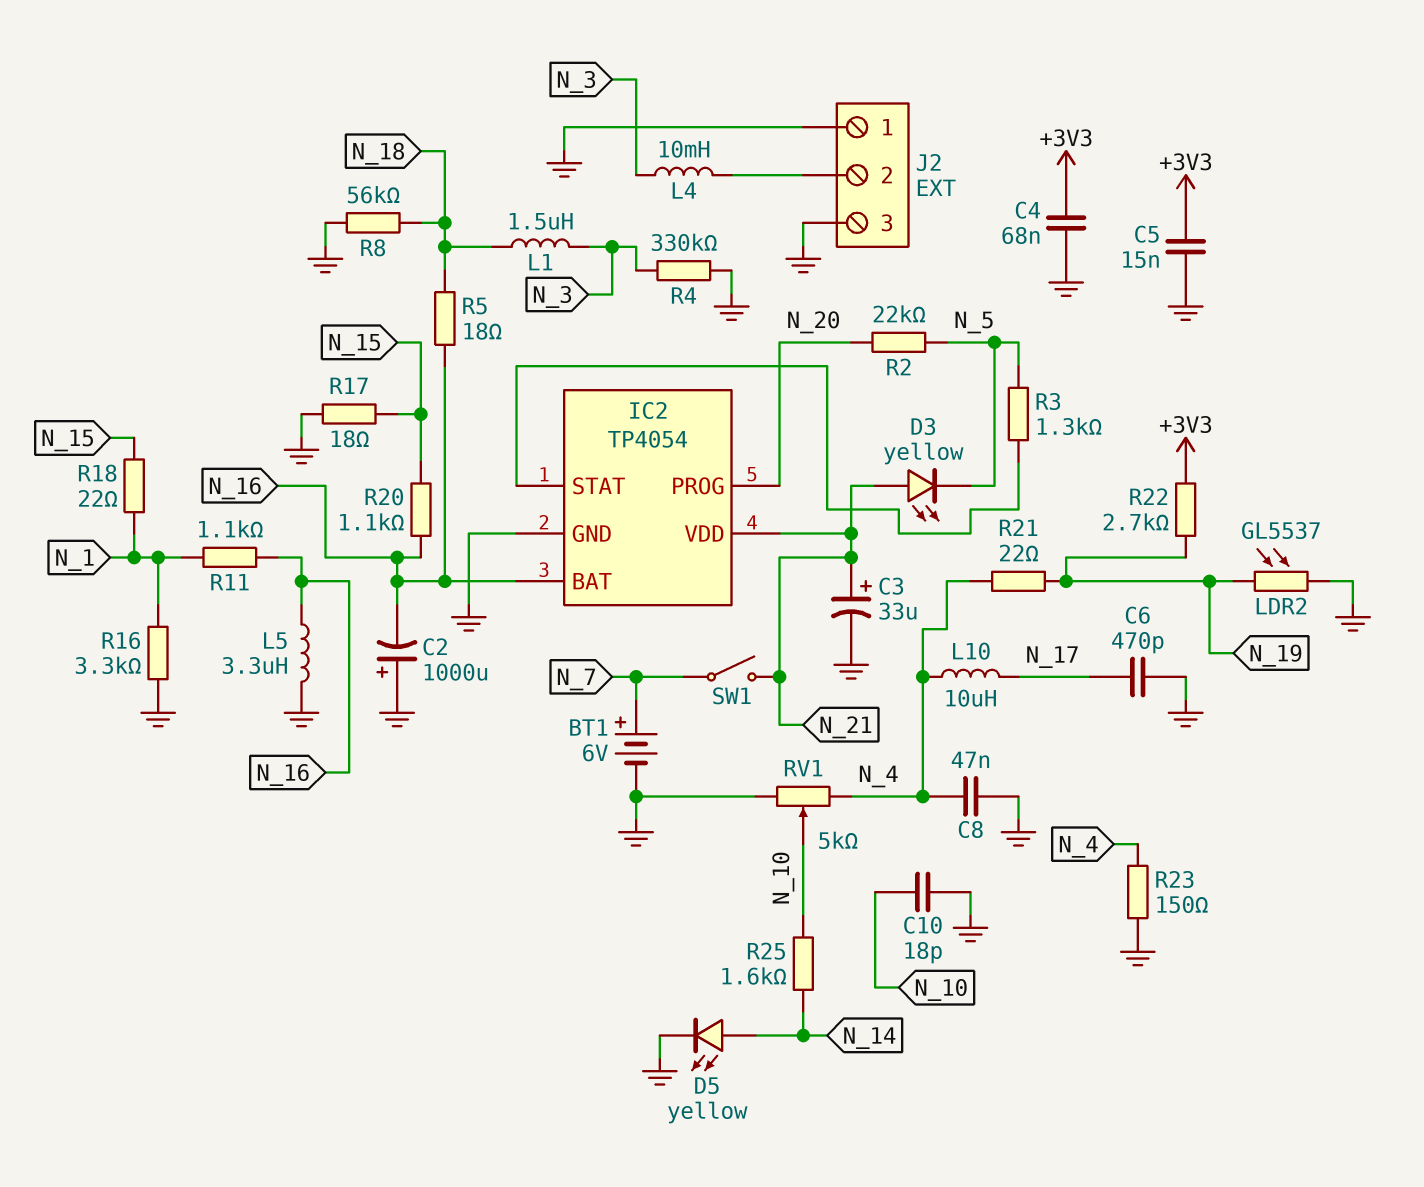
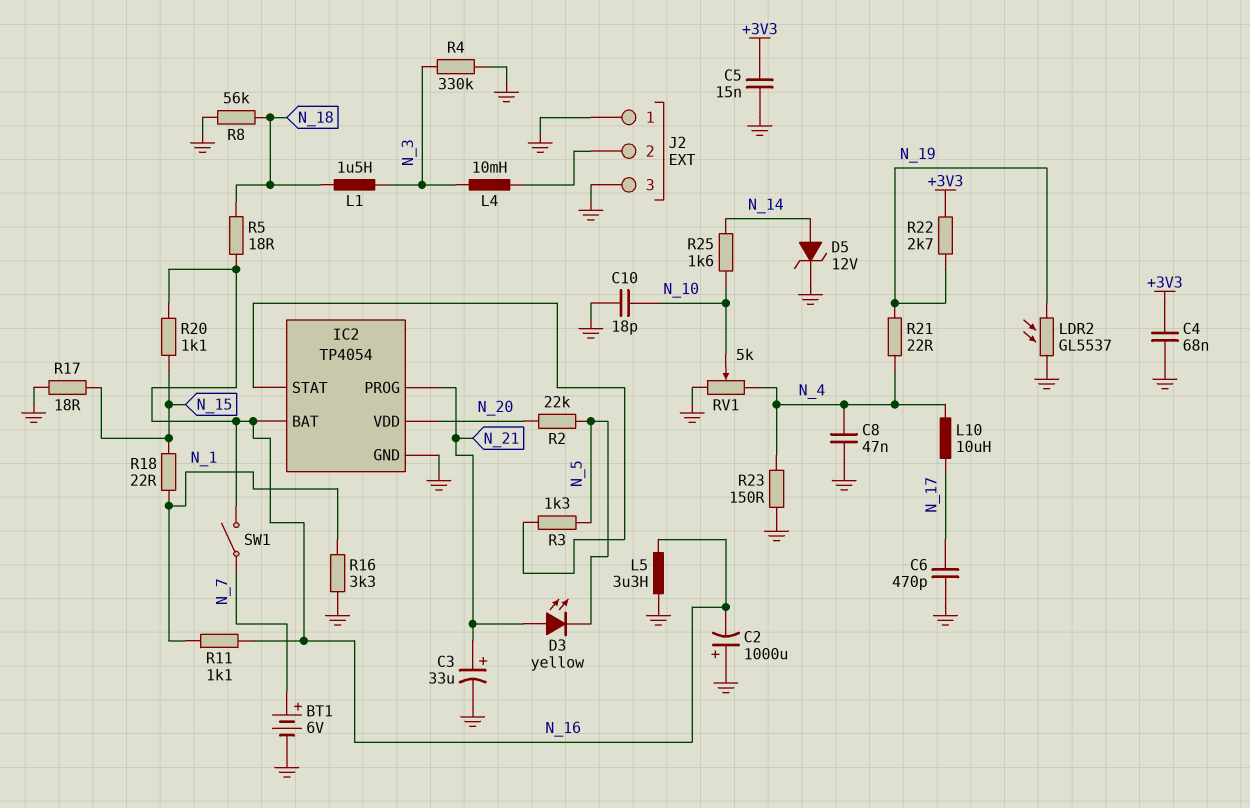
D5: LED yellow (A N_14, K GND) -> zener 12V (A N_14, K GND)
IC2 pin PROG: N_20 -> N_21
IC2 pin VDD: N_21 -> N_20
SW1: switch (N_7, N_21) -> switch (N_7, N_16)

